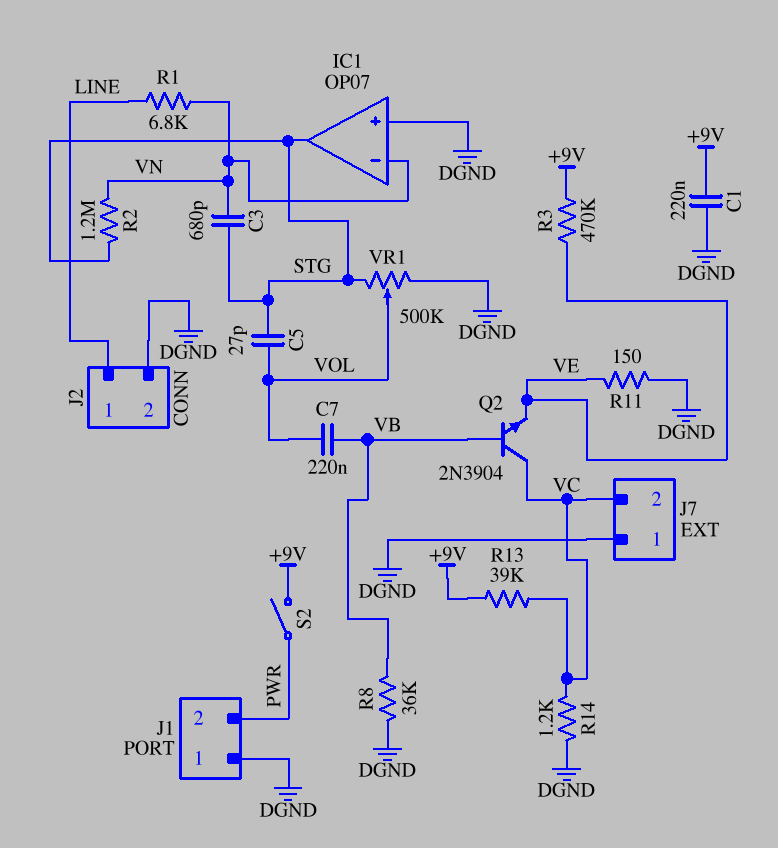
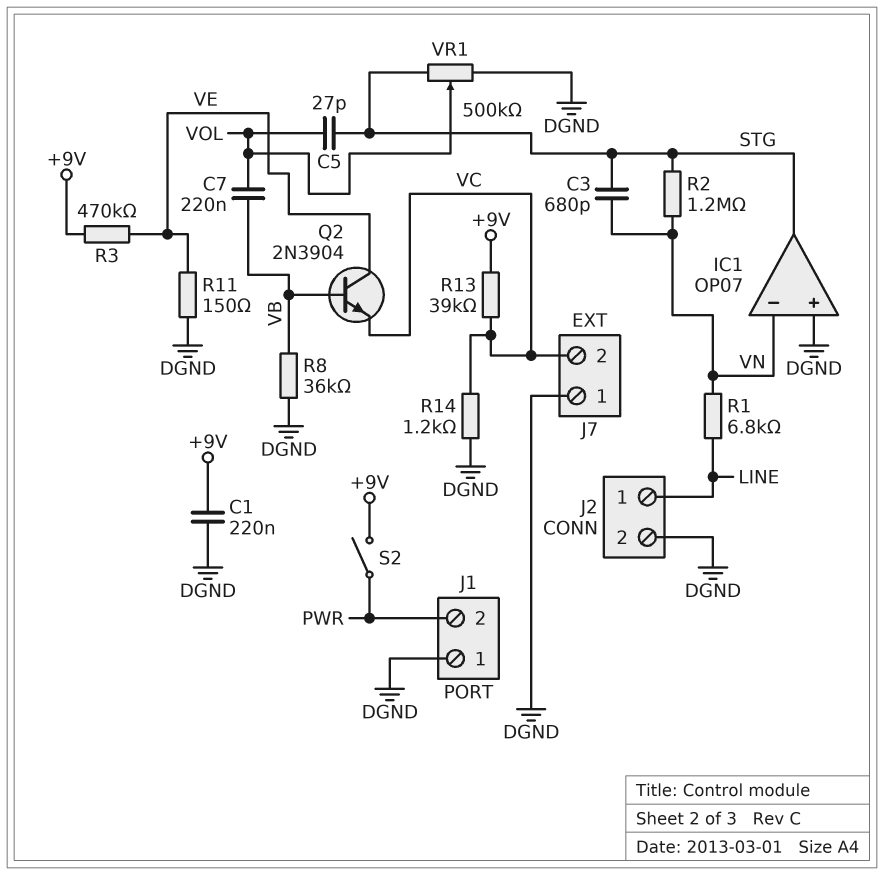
Q2: NPN 2N3904 (B VB, C VC, E VE) -> NPN 2N3904 (B VB, C VE, E VC)

